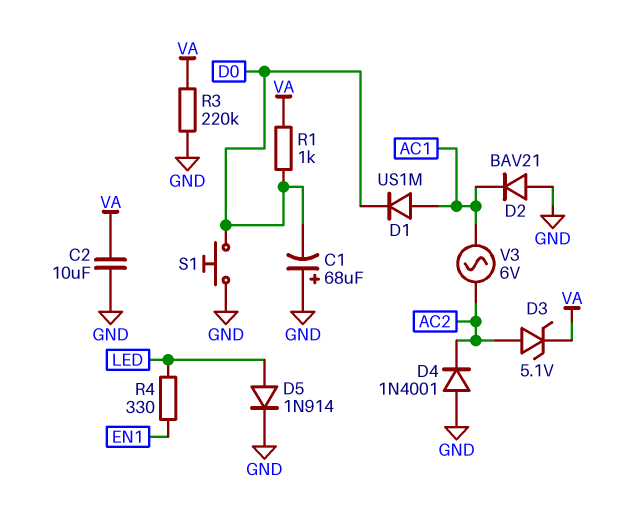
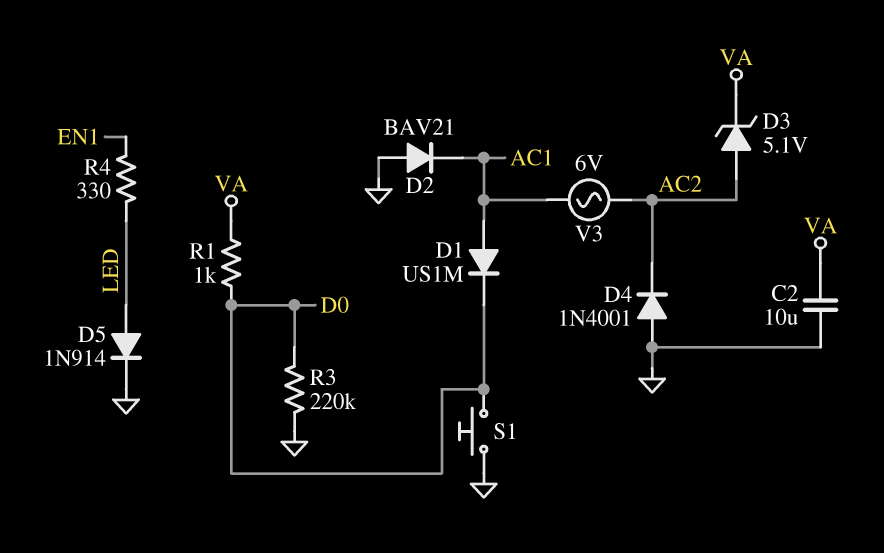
C1: 68uF (plus GND, minus D0) -> none
R3: 220k (GND, VA) -> 220k (D0, GND)

